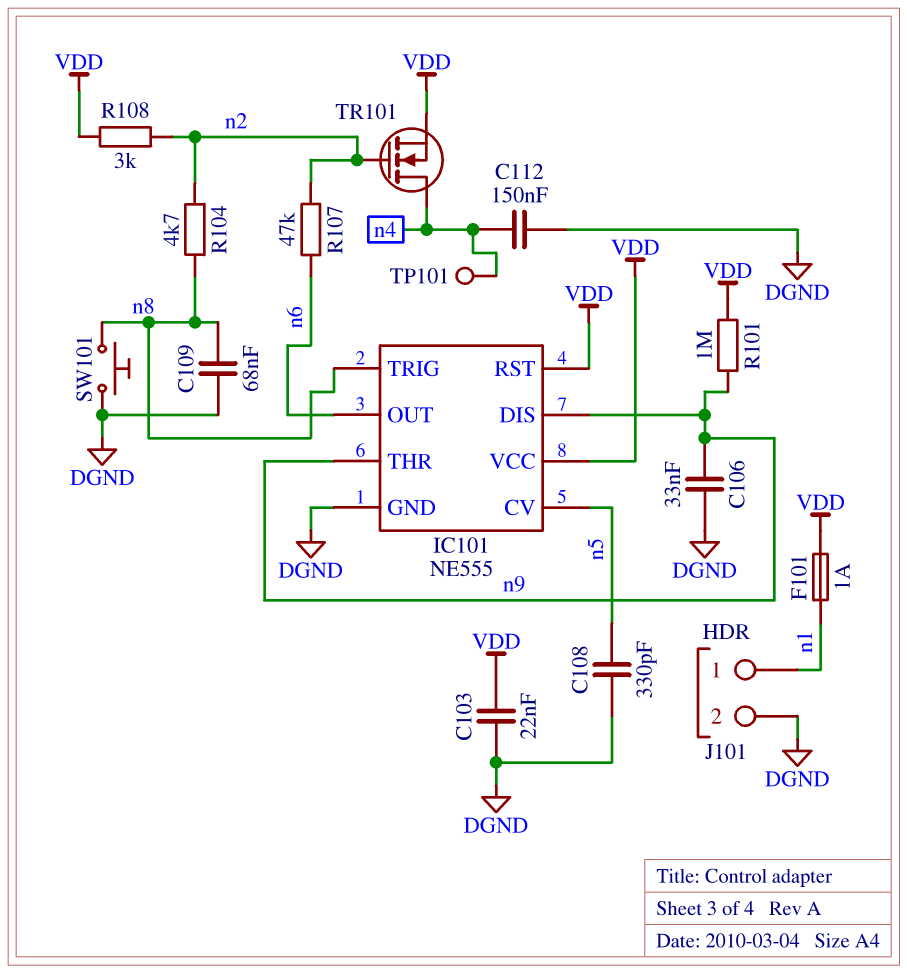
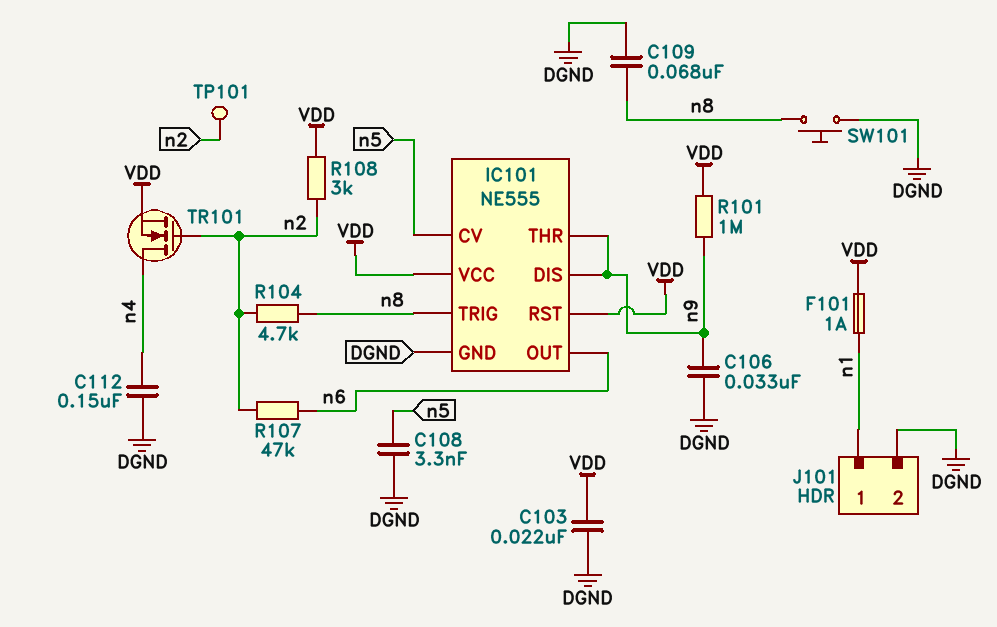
C108: 330pF (DGND, n5) -> 3.3nF (DGND, n5)
TP101: test point (n4) -> test point (n2)

